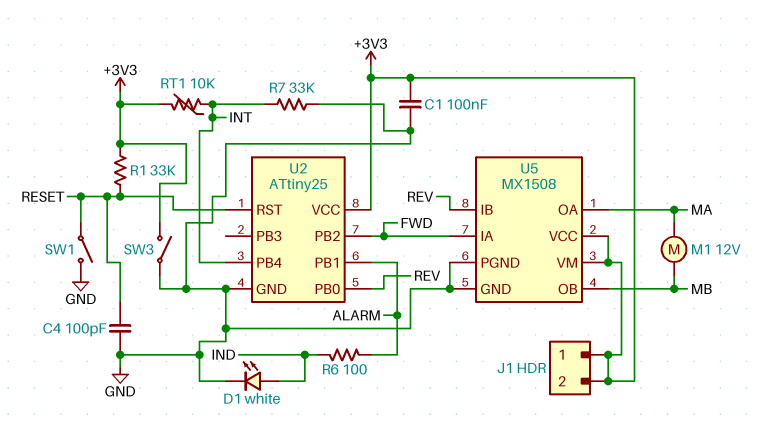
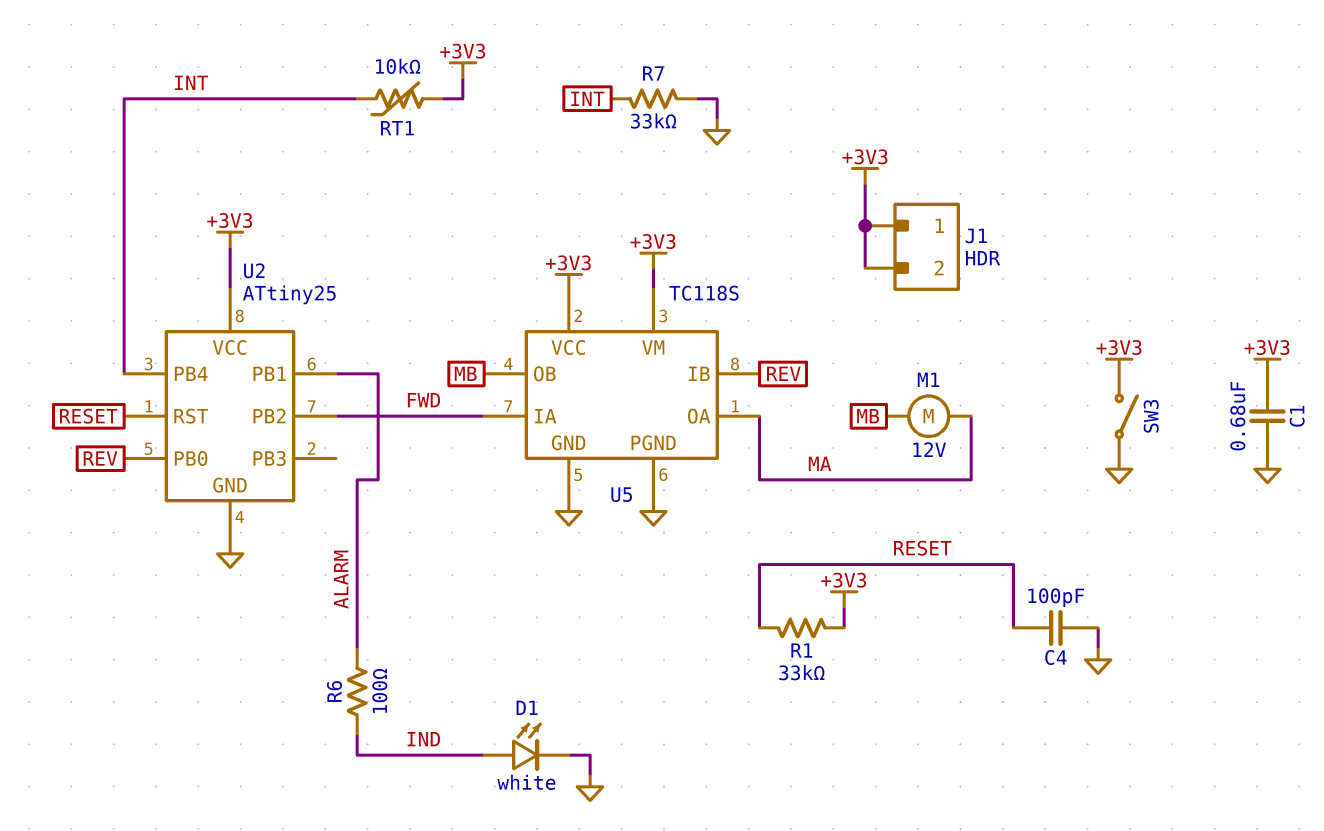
C1: 100nF (+3V3, GND) -> 680nF (+3V3, GND)
SW1: switch (GND, RESET) -> none
U5: MX1508 -> TC118S

